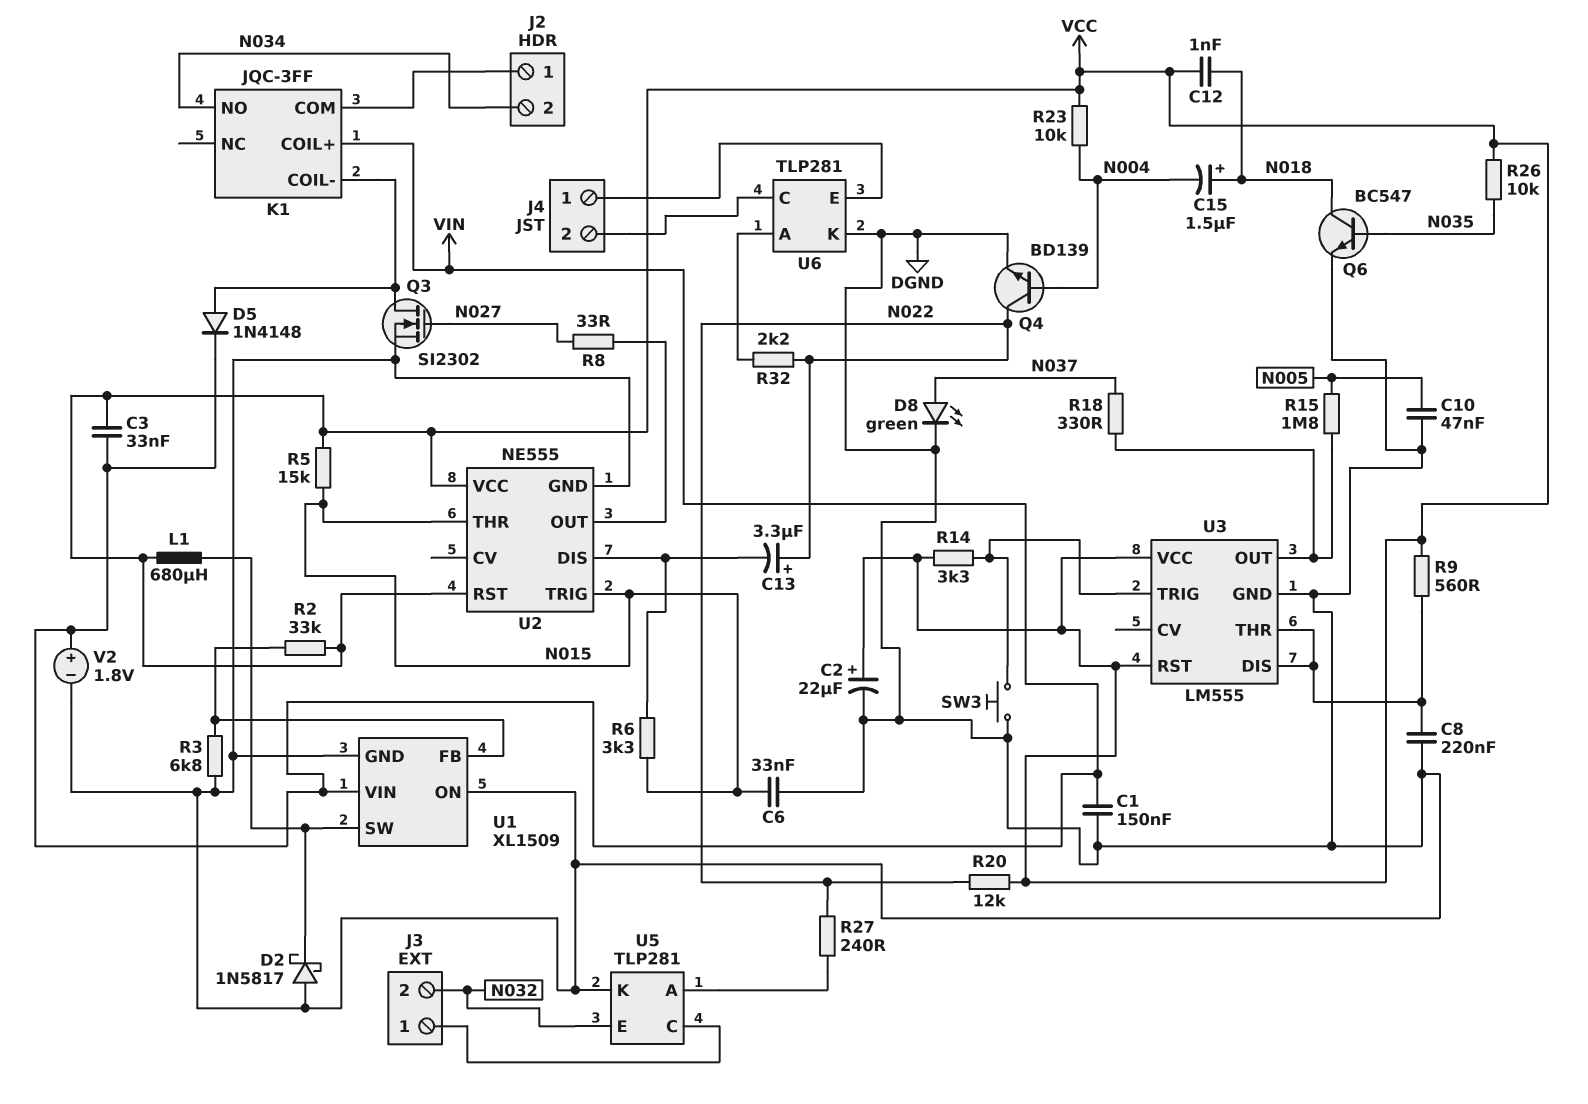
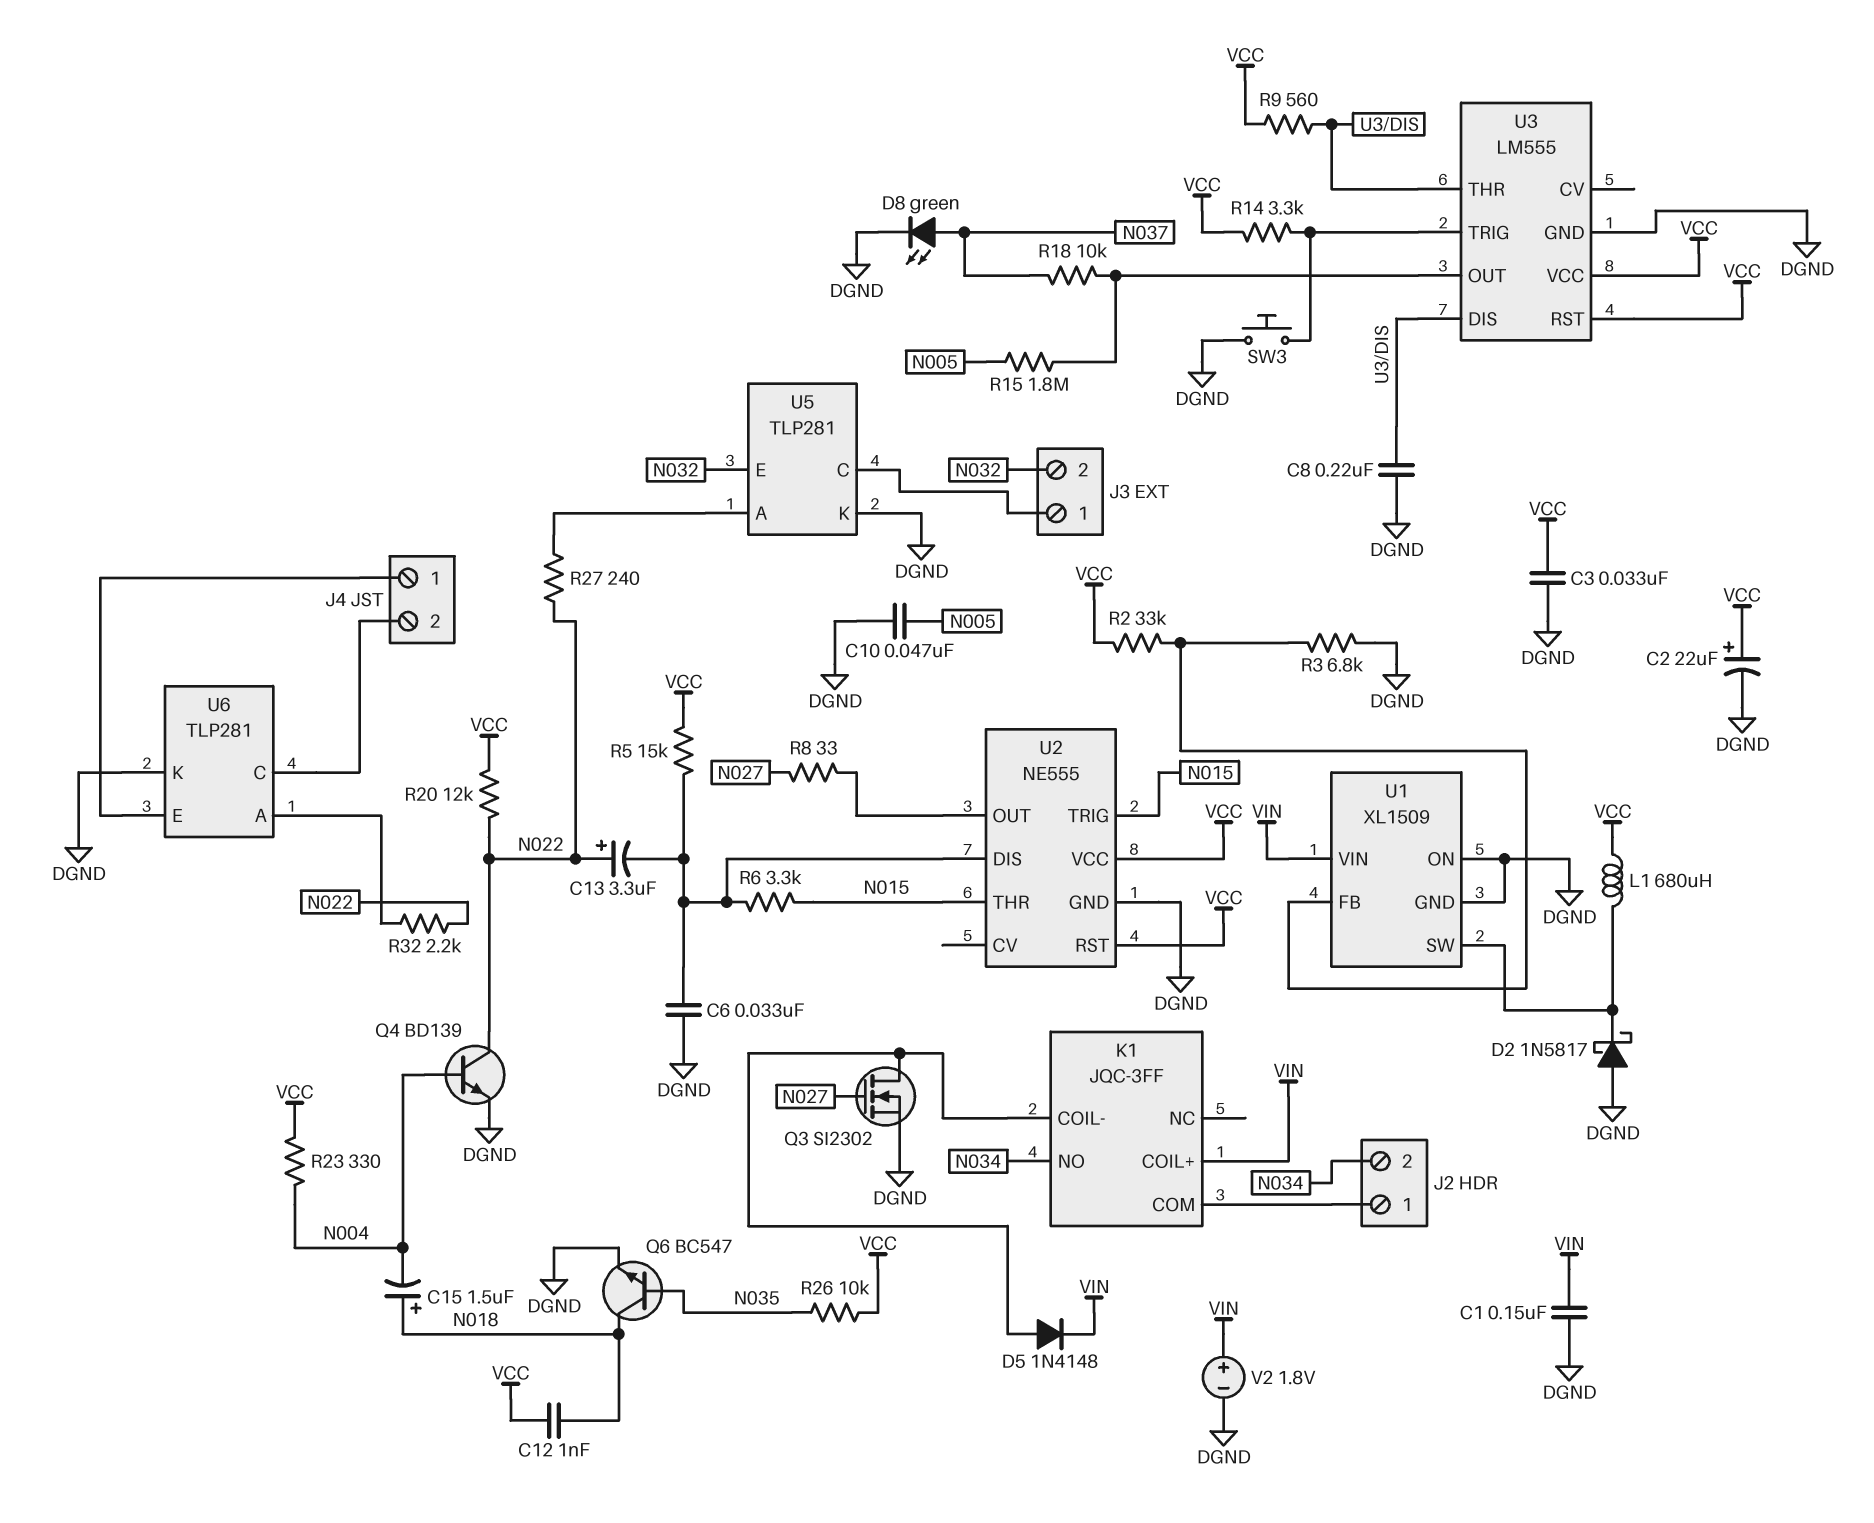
C3: 33nF (VCC, VIN) -> 33nF (DGND, VCC)
C6: 33nF (DGND, N015) -> 33nF (DGND, U2/DIS)
R5: 15k (N015, VCC) -> 15k (U2/DIS, VCC)
R18: 330 (N037, U3/OUT) -> 10k (N037, U3/OUT)
R23: 10k (N004, VCC) -> 330 (N004, VCC)

